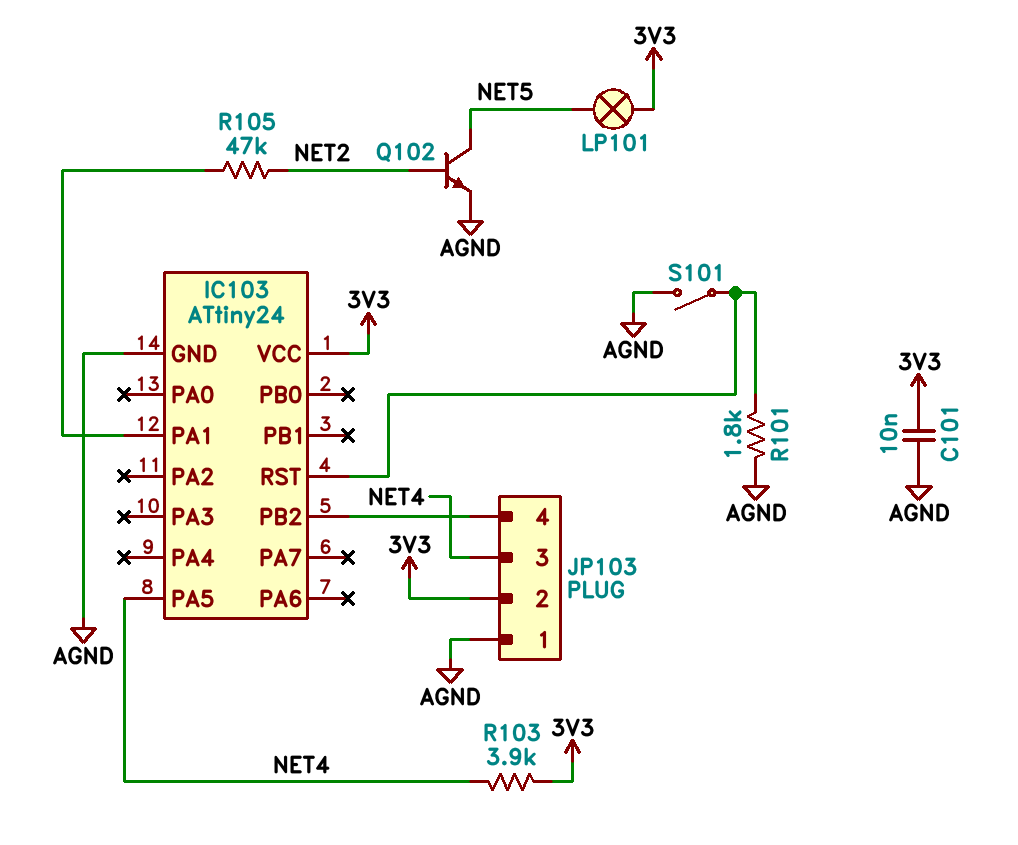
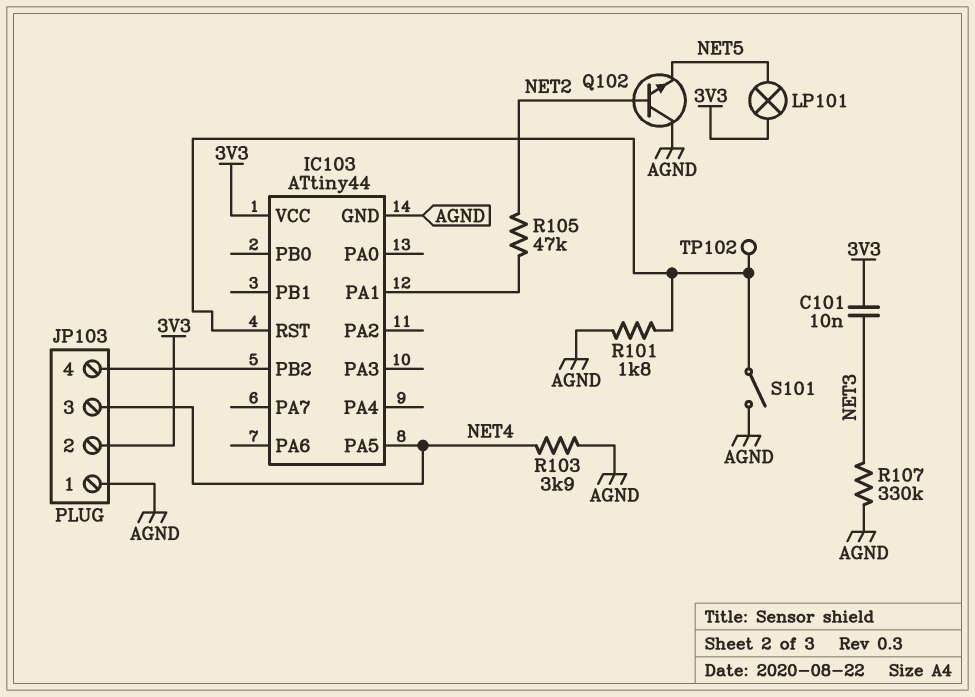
C101: 10nF (3V3, AGND) -> 10nF (3V3, NET3)
IC103: ATtiny24 -> ATtiny44
Q102: NPN (B NET2, C NET5, E AGND) -> NPN (B NET2, C AGND, E NET5)
R103: 3.9k (3V3, NET4) -> 3.9k (AGND, NET4)
R107: none -> 330k (AGND, NET3)
TP102: none -> test point (IC103/RST)

